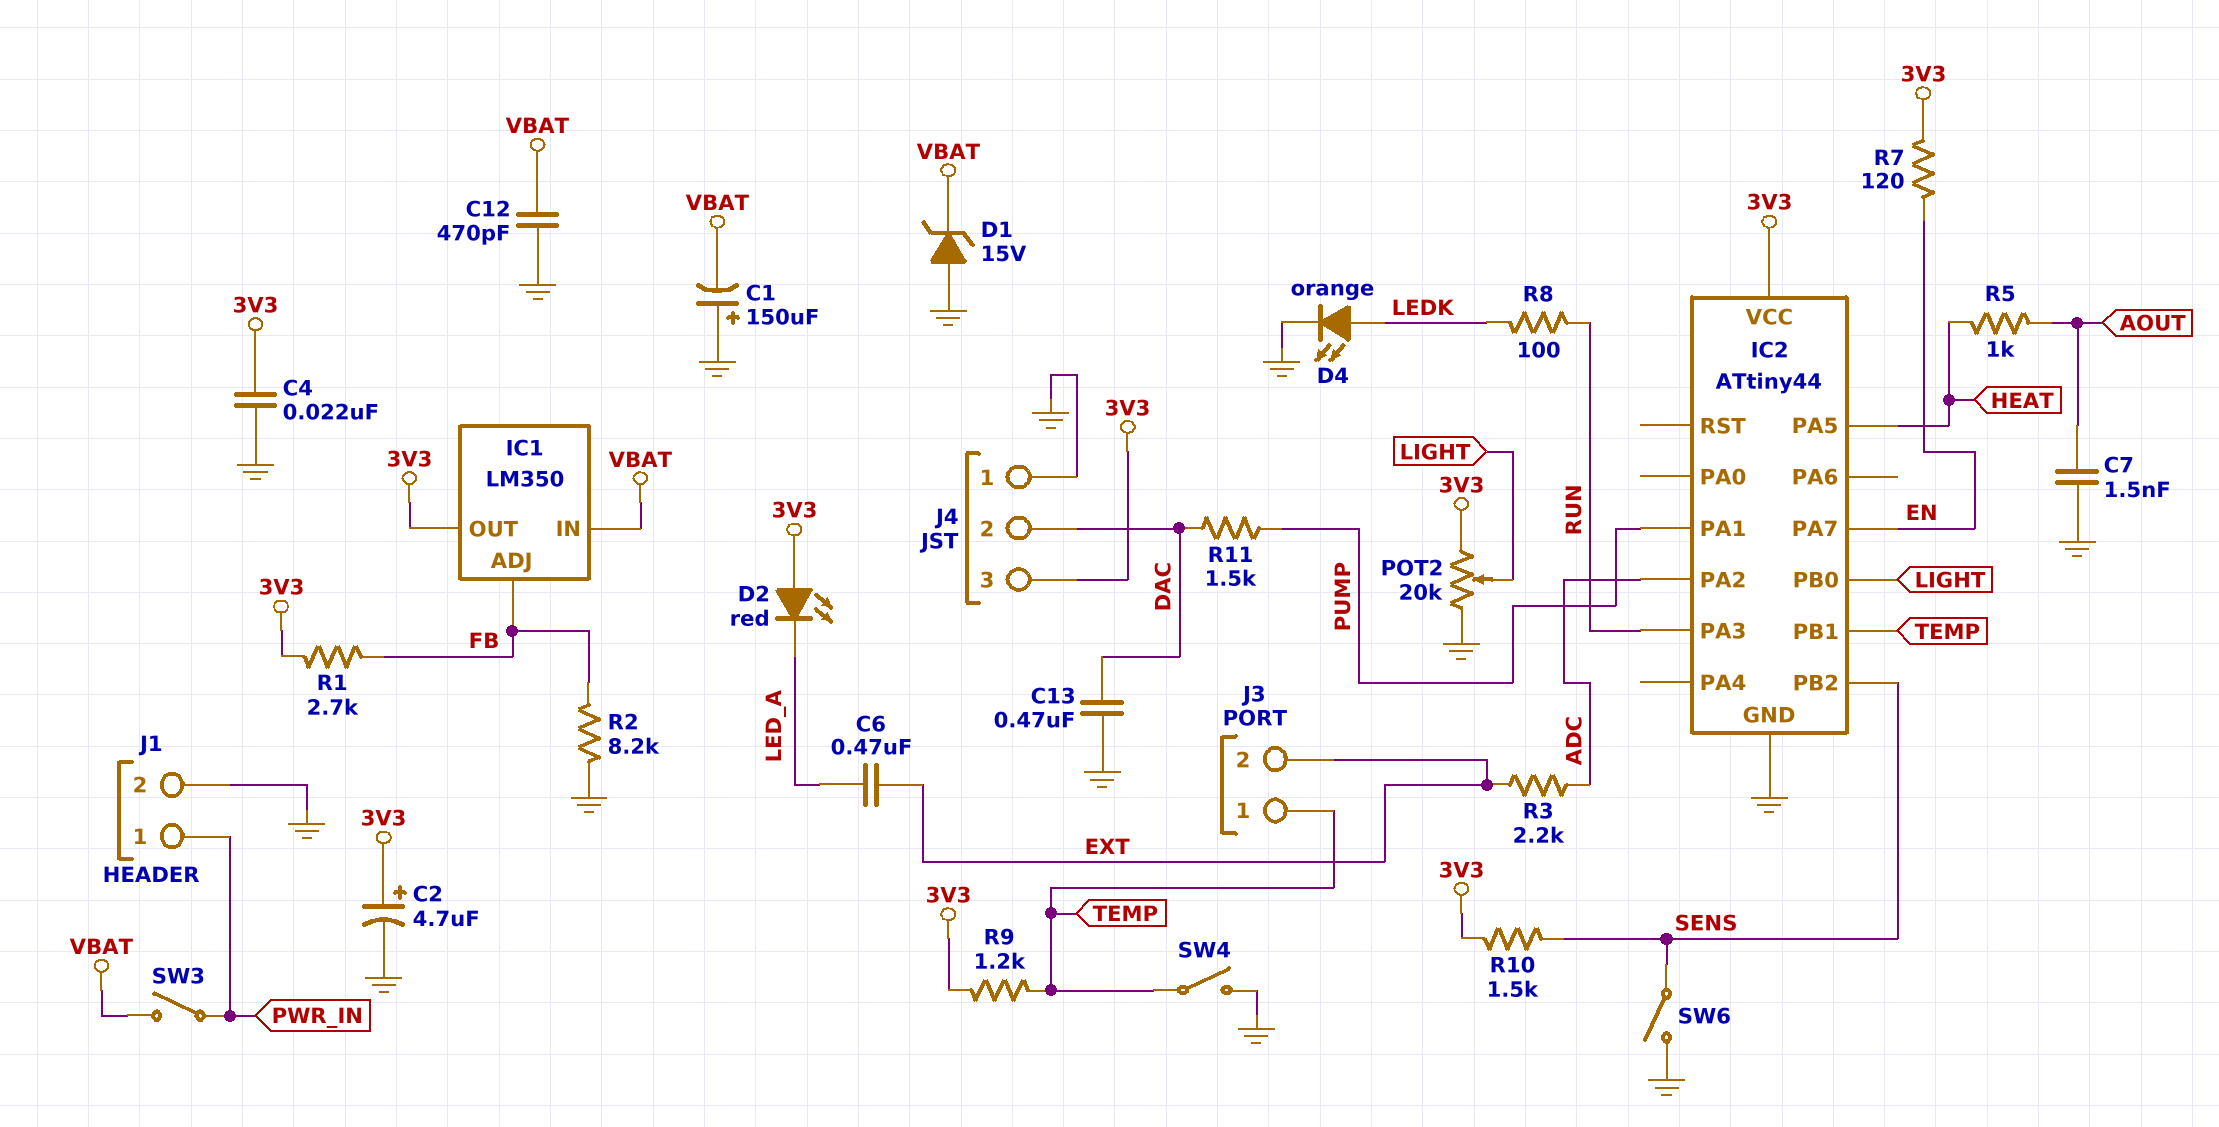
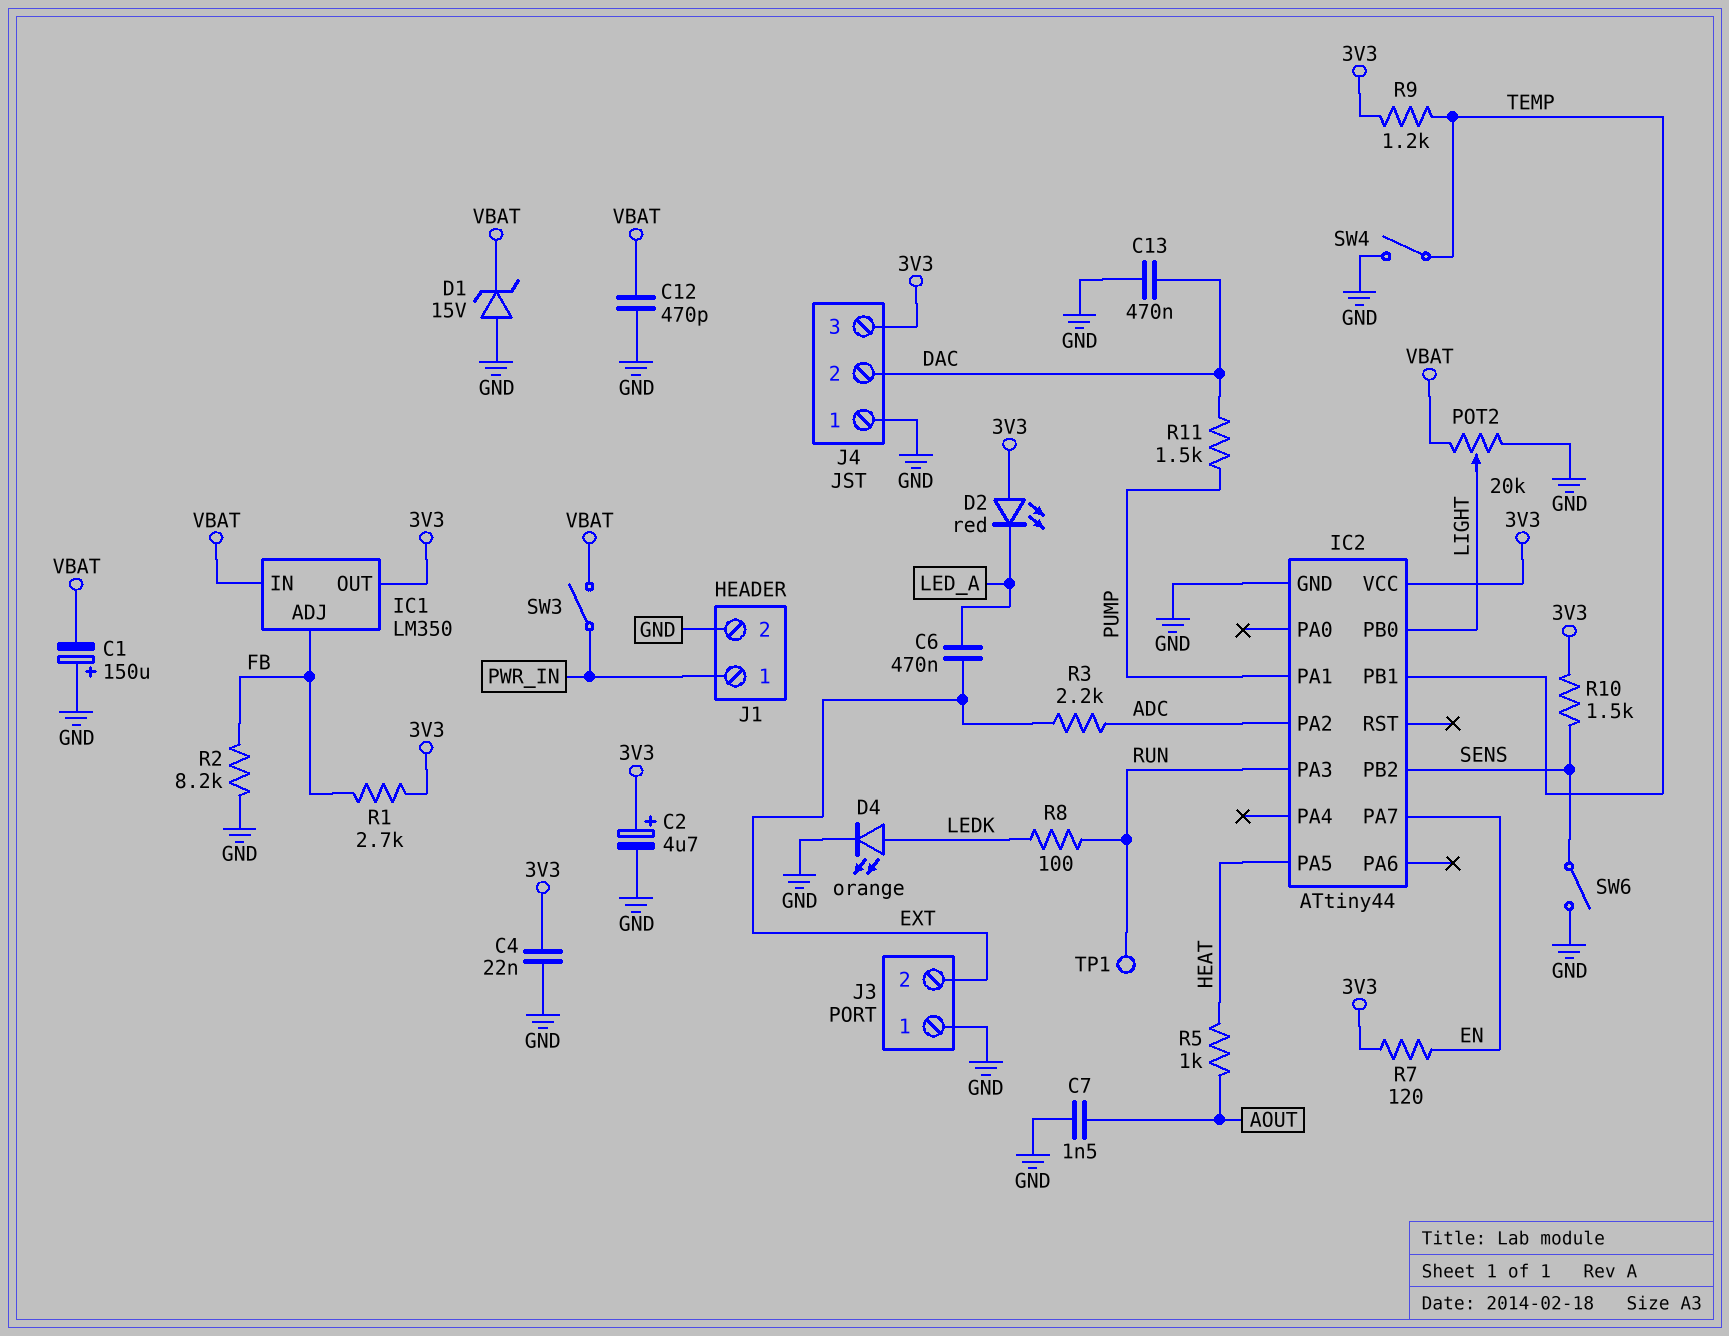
J3 pin 1: TEMP -> GND
POT2: 20k (3V3, GND, wiper LIGHT) -> 20k (GND, VBAT, wiper LIGHT)
TP1: none -> test point (RUN)

